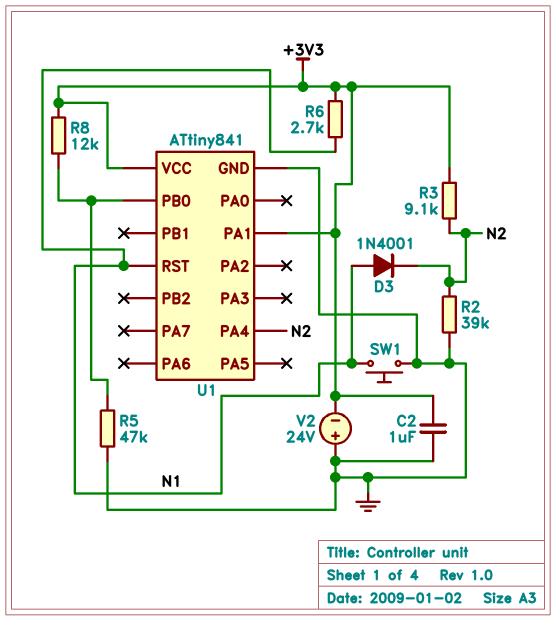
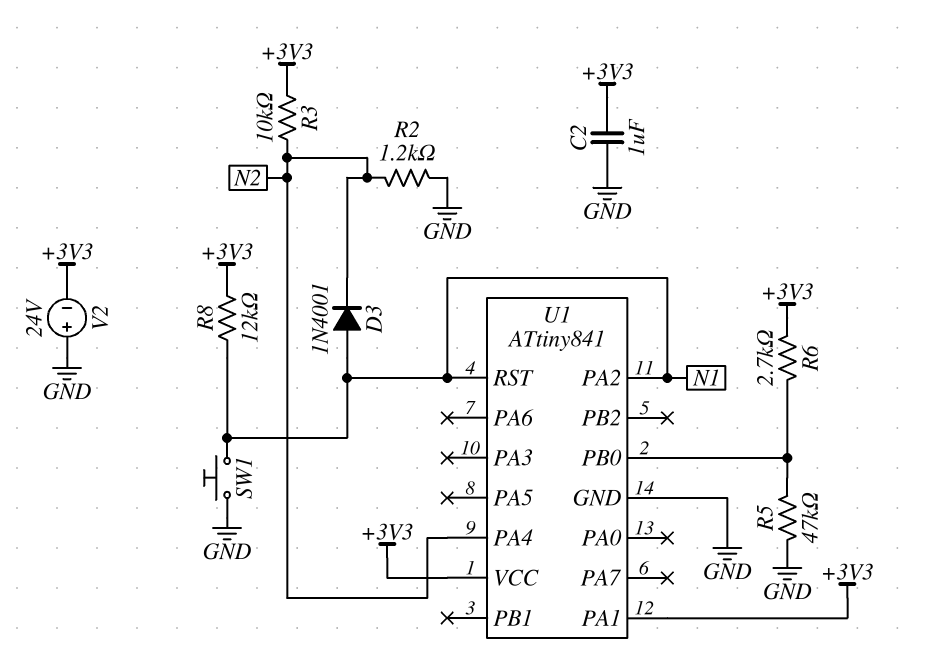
R2: 39k (GND, N2) -> 1.2k (GND, N2)
R3: 9.1k (+3V3, N2) -> 10k (+3V3, N2)
R6: 2.7k (+3V3, N1) -> 2.7k (+3V3, U1/PB0)
R8: 12k (+3V3, U1/PB0) -> 12k (+3V3, N1)
U1 pin PA2: none -> N1

